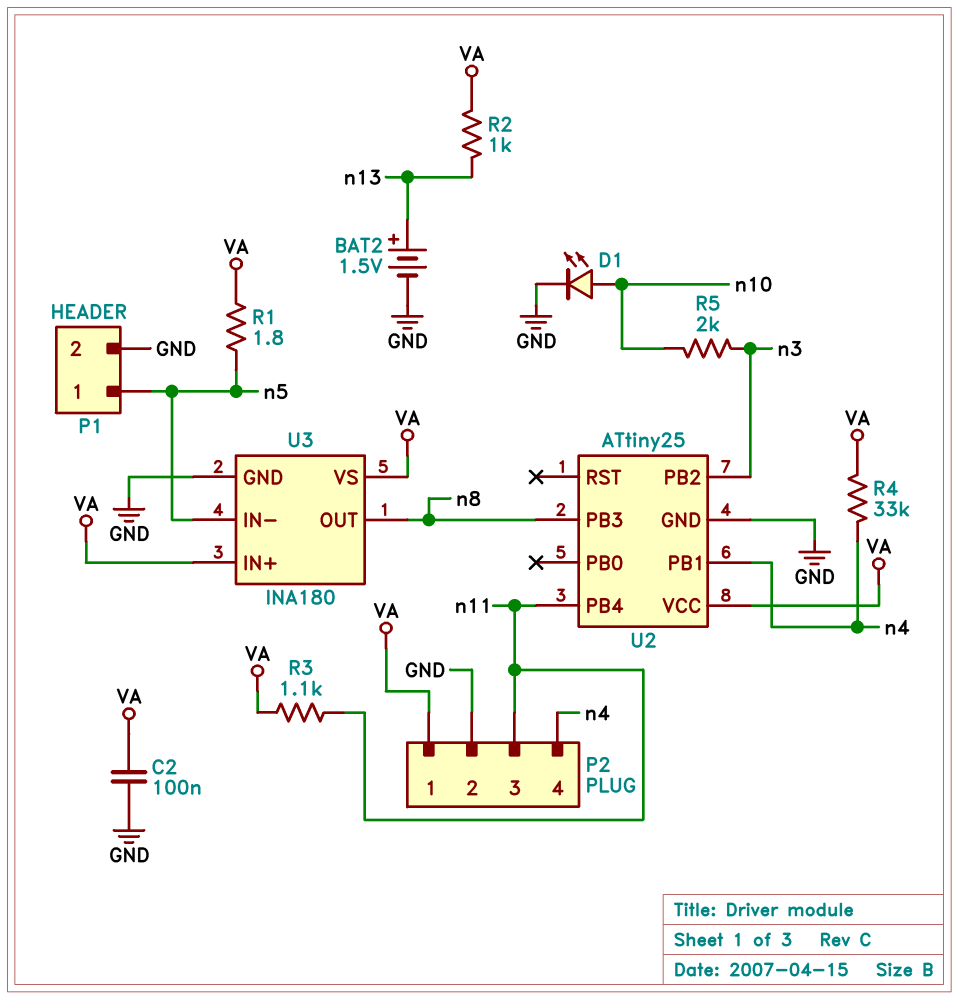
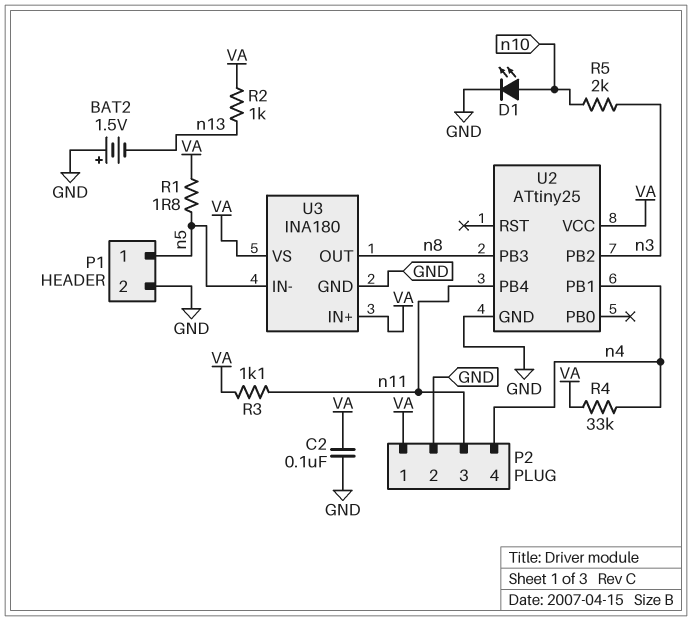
BAT2: 1.5V (plus n13, minus GND) -> 1.5V (plus GND, minus n13)

